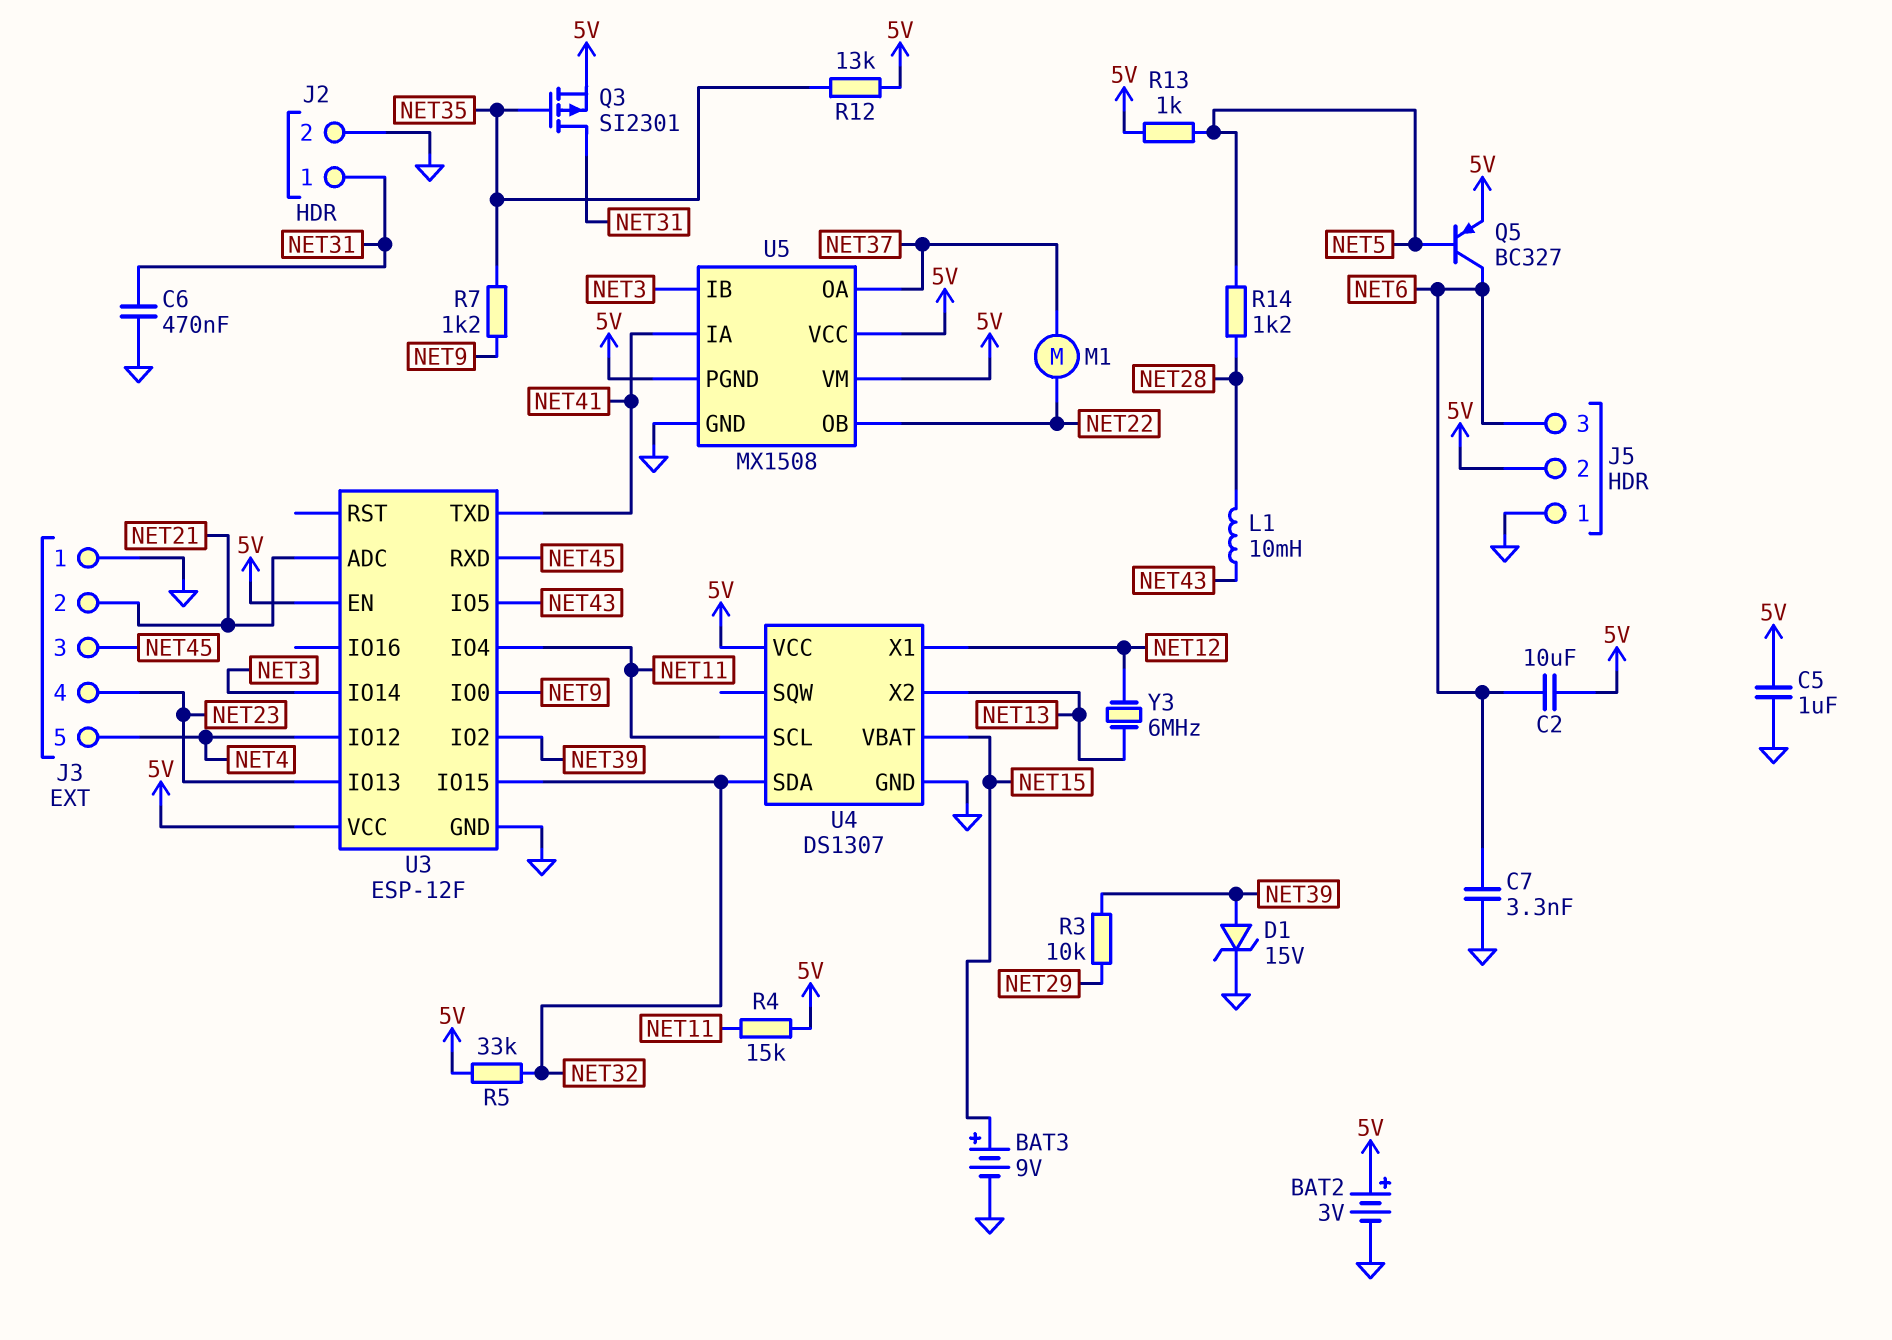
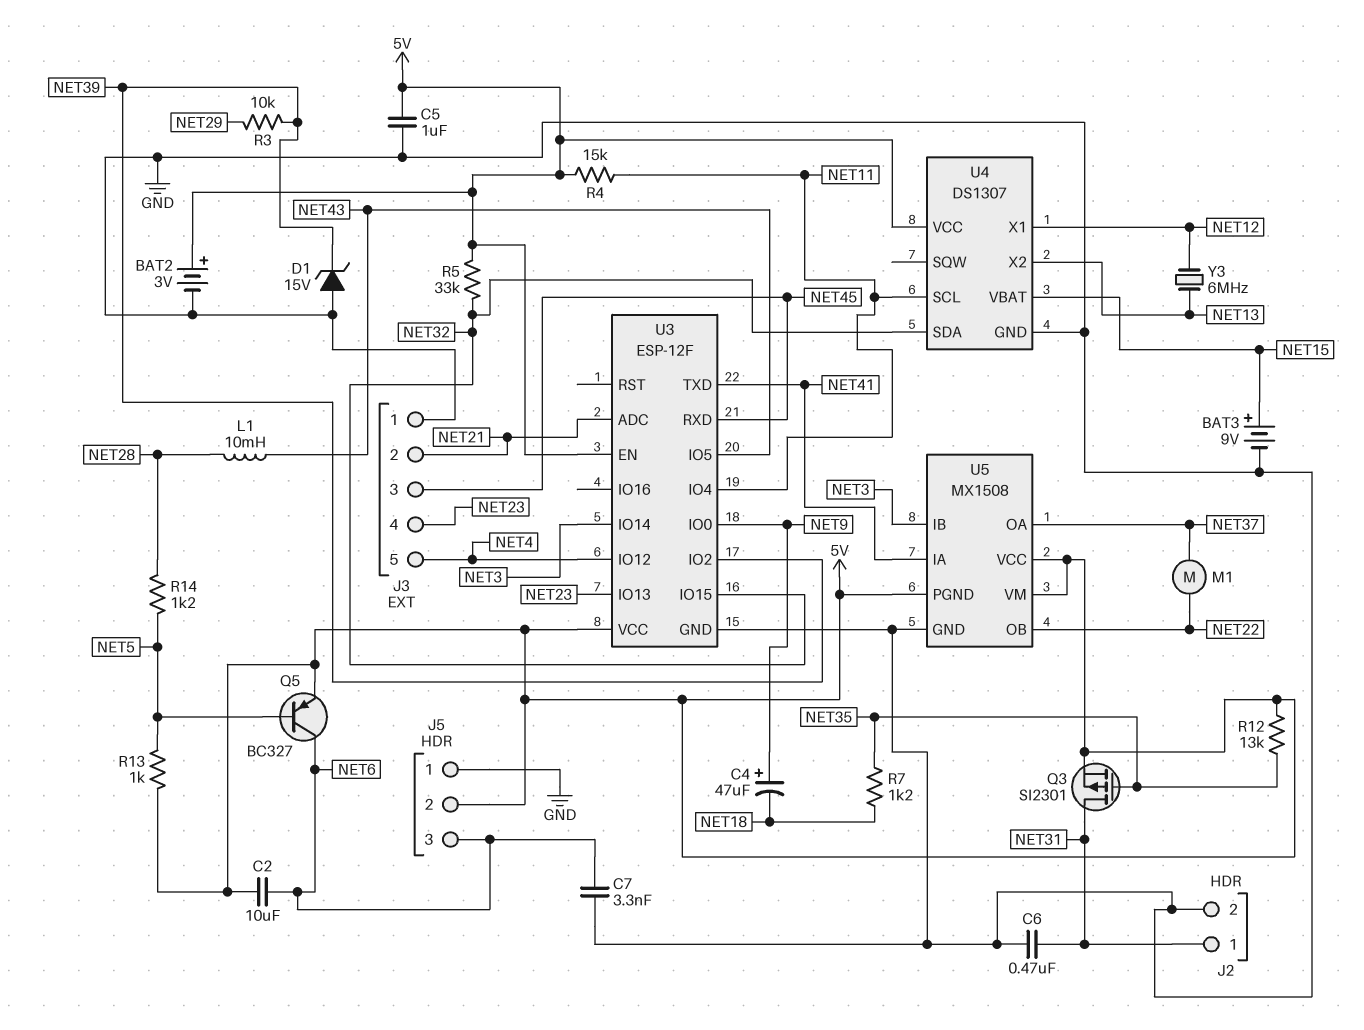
C4: none -> 47uF (plus NET9, minus NET18)
D1: zener 15V (A NET39, K GND) -> zener 15V (A GND, K NET39)
R7: 1.2k (NET9, NET35) -> 1.2k (NET18, NET35)

